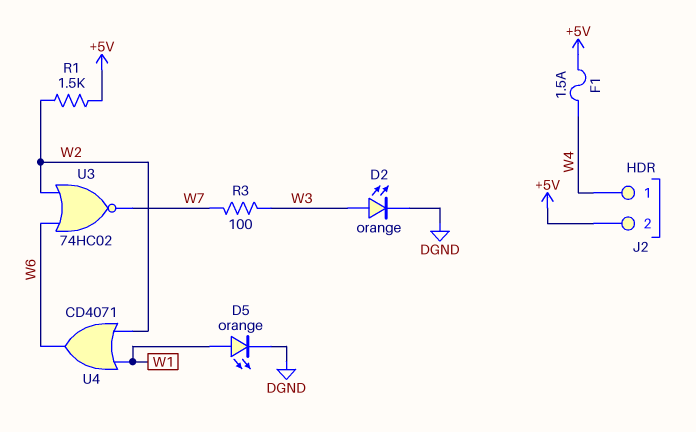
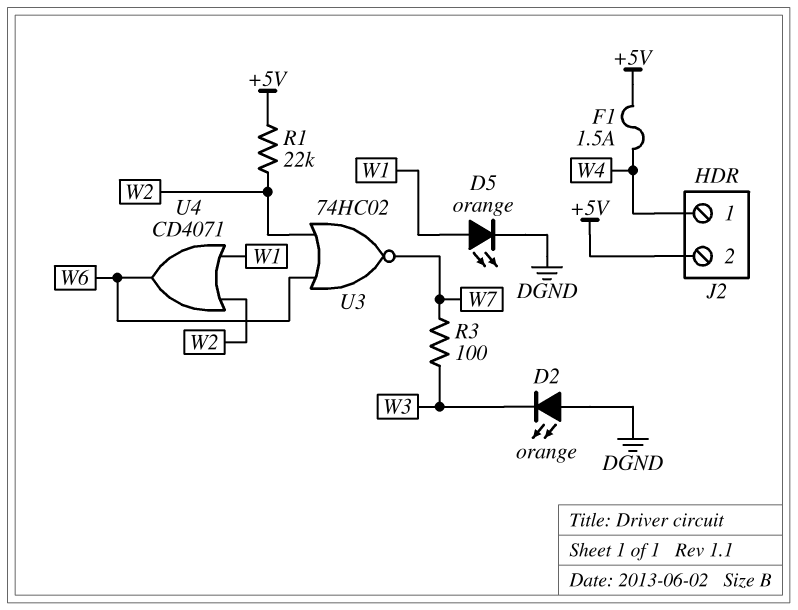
D2: LED orange (A W3, K DGND) -> LED orange (A DGND, K W3)
R1: 1.5k (+5V, W2) -> 22k (+5V, W2)

